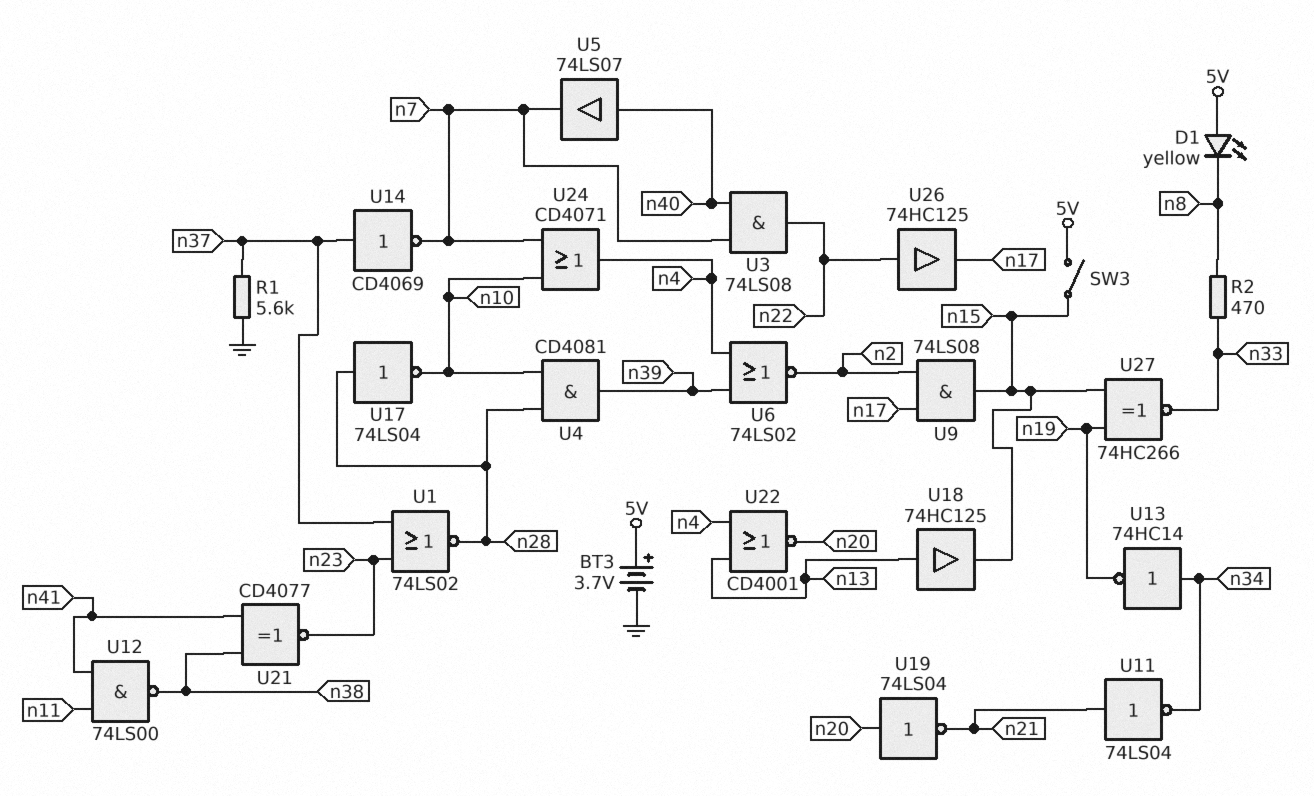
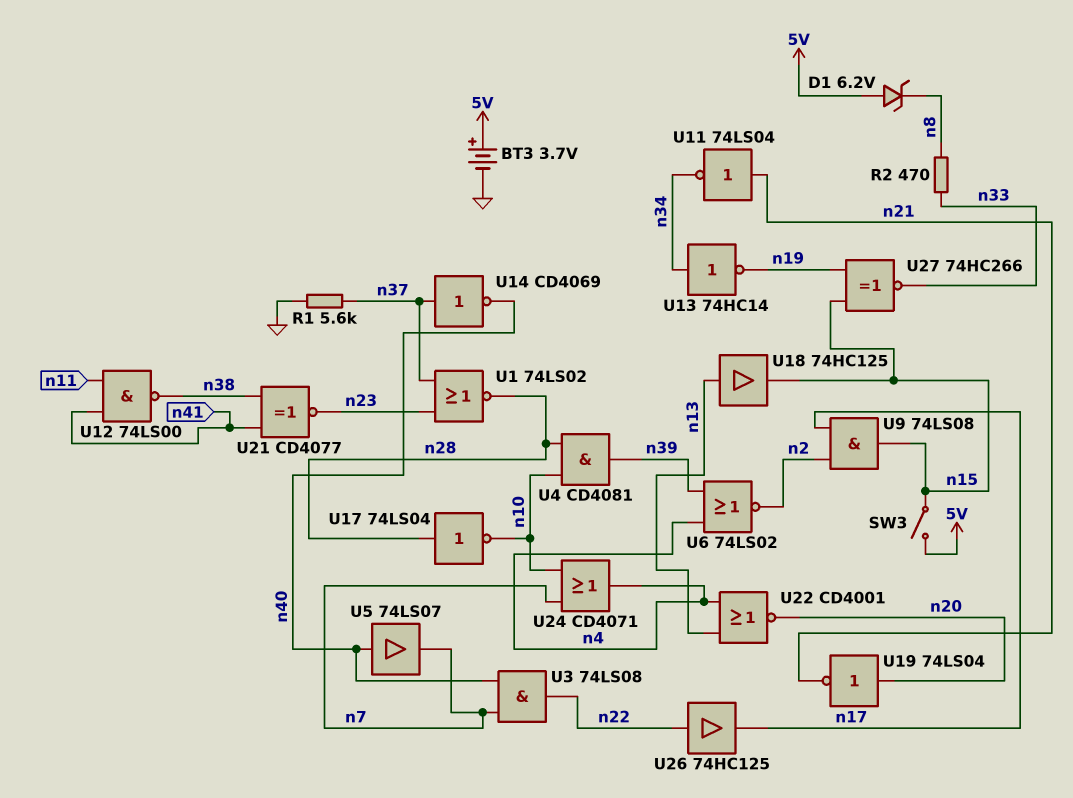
D1: LED yellow (A 5V, K n8) -> zener 6.2V (A 5V, K n8)
U14: NOT CD4069 (in n37, out n7) -> NOT CD4069 (in n37, out n40)

